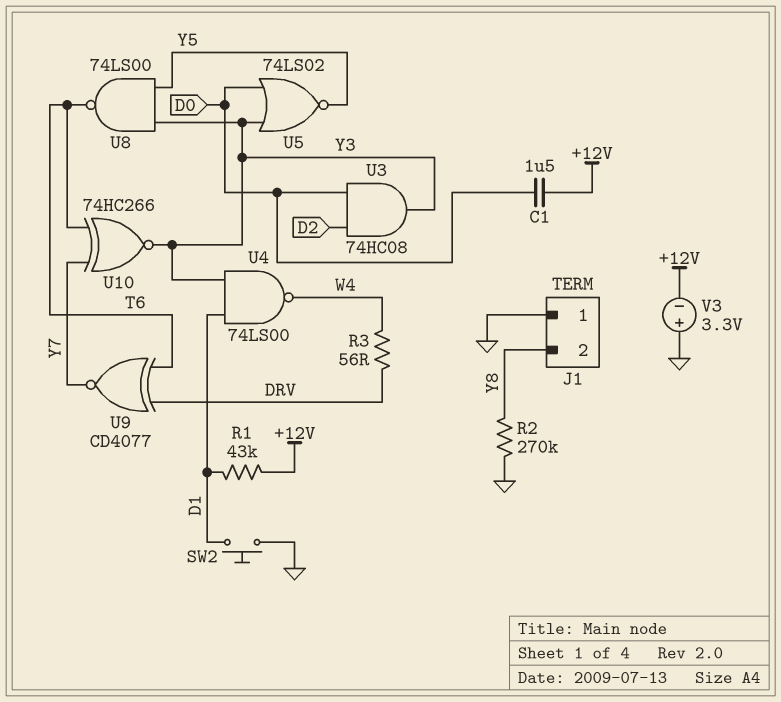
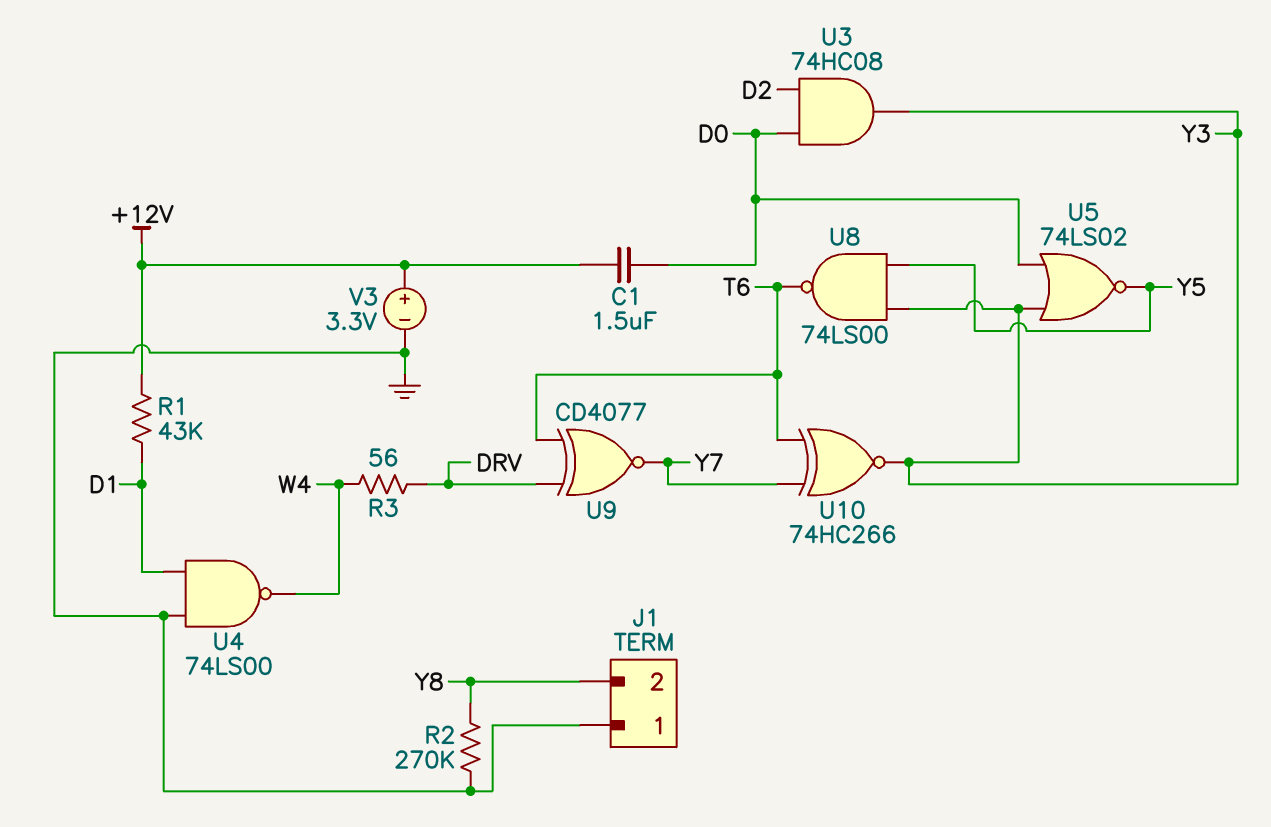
SW2: button (D1, GND) -> none
U4: NAND 74LS00 (in D1, in Y3, out W4) -> NAND 74LS00 (in D1, in GND, out W4)
V3: 3.3V (plus GND, minus +12V) -> 3.3V (plus +12V, minus GND)

